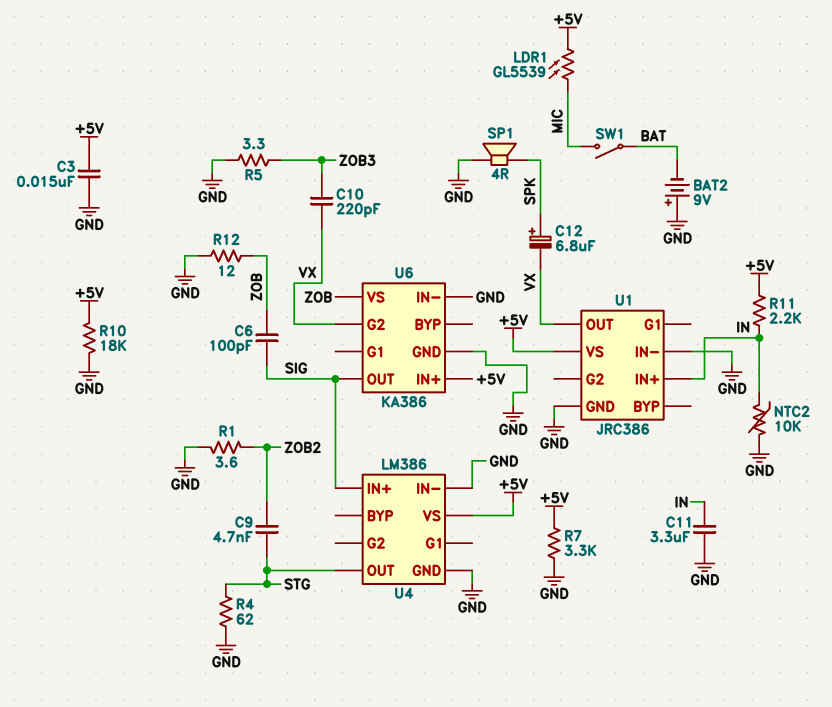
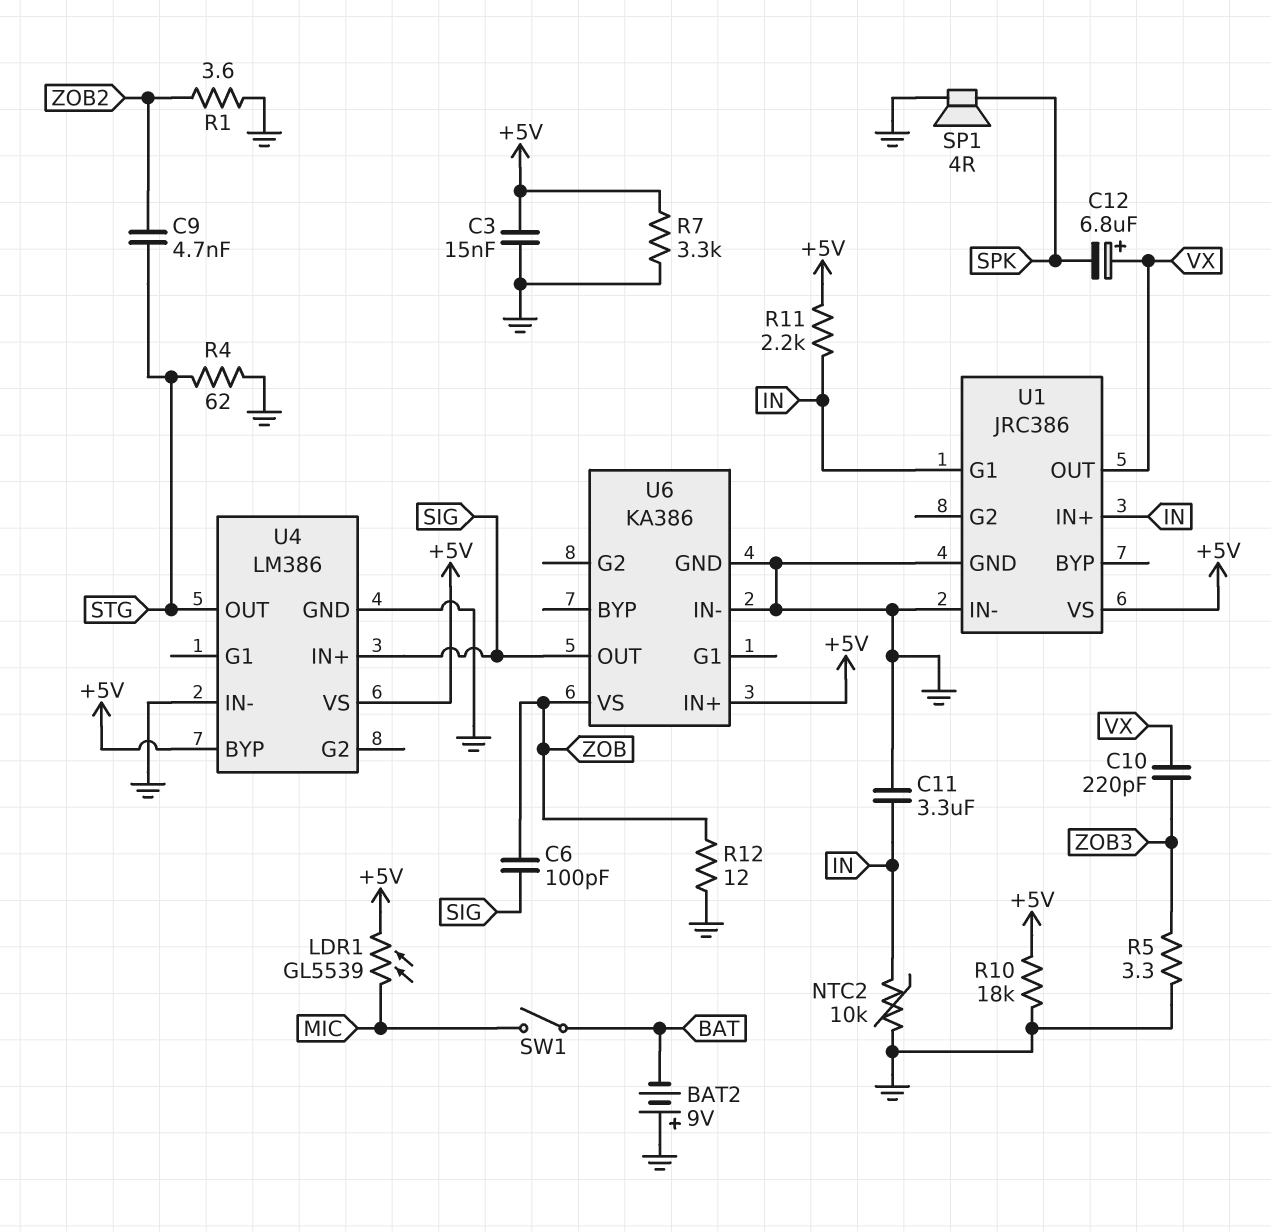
C12: 6.8uF (plus SPK, minus VX) -> 6.8uF (plus VX, minus SPK)
U1 pin G1: none -> IN
U4 pin BYP: none -> +5V
U6 pin G2: VX -> none

